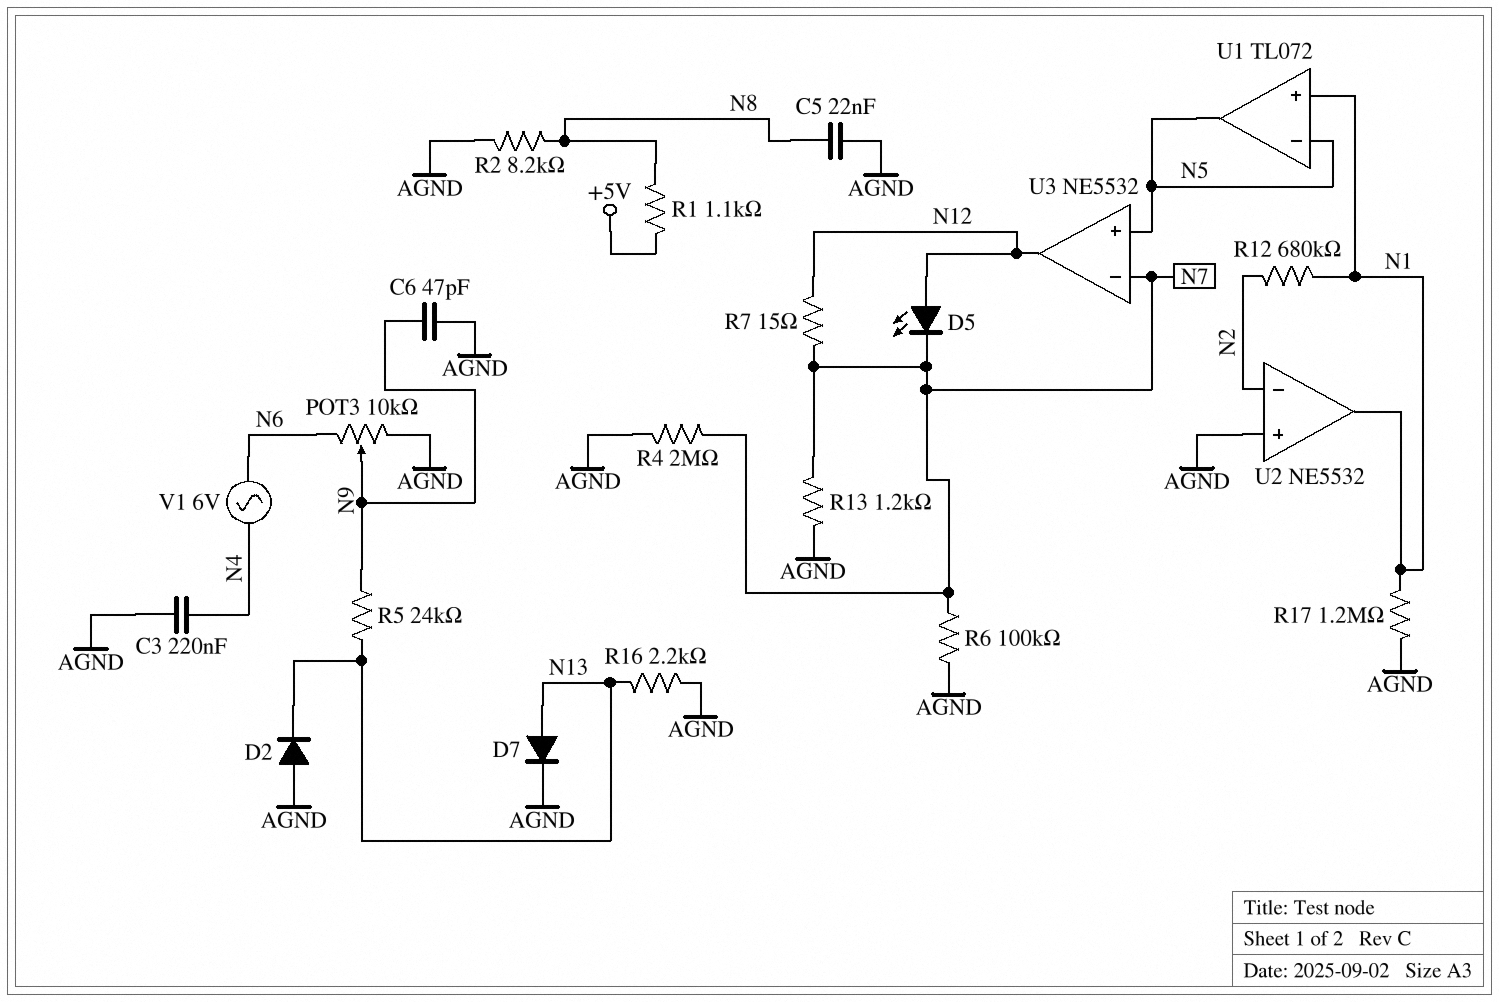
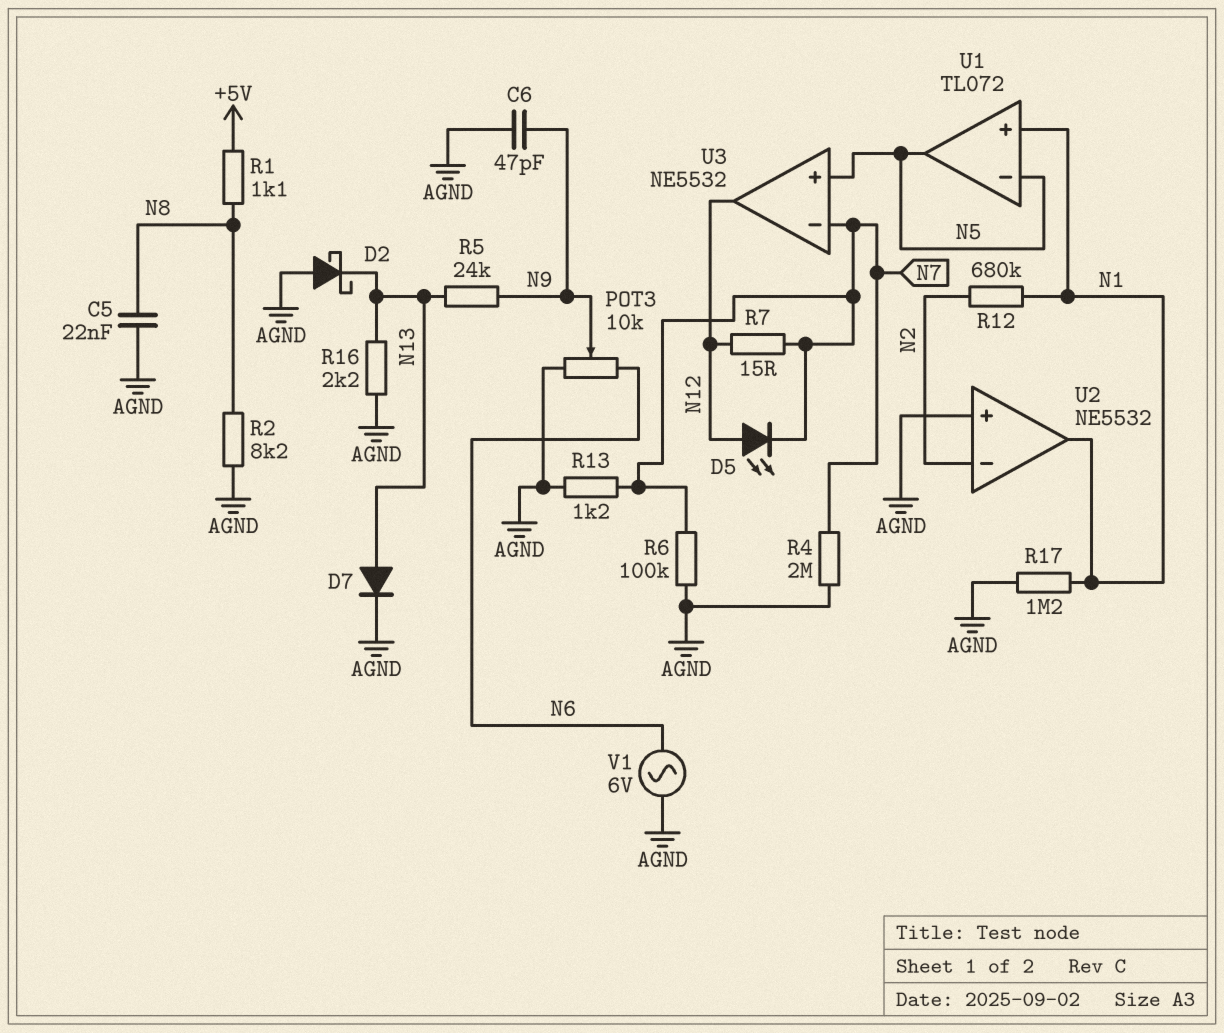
C3: 220nF (AGND, N4) -> none
D2: diode (A AGND, K N13) -> schottky (A AGND, K N13)
V1: AC 6V (N4, N6) -> AC 6V (AGND, N6)

